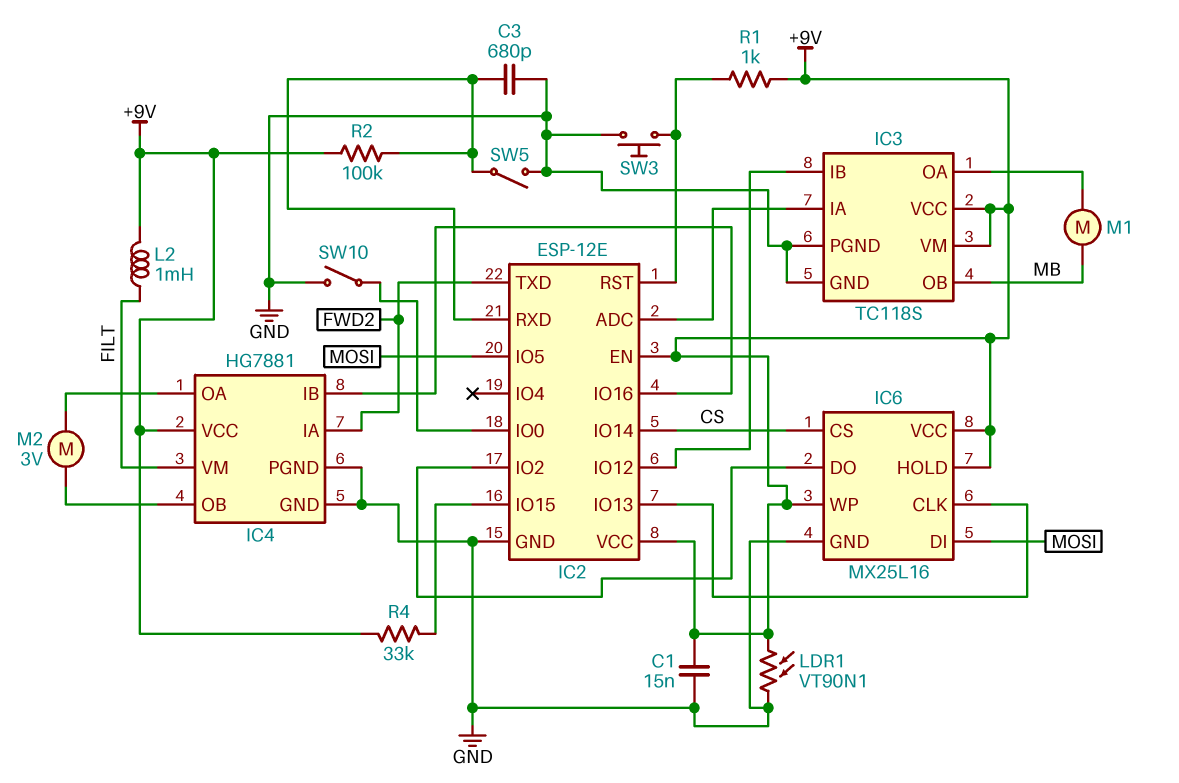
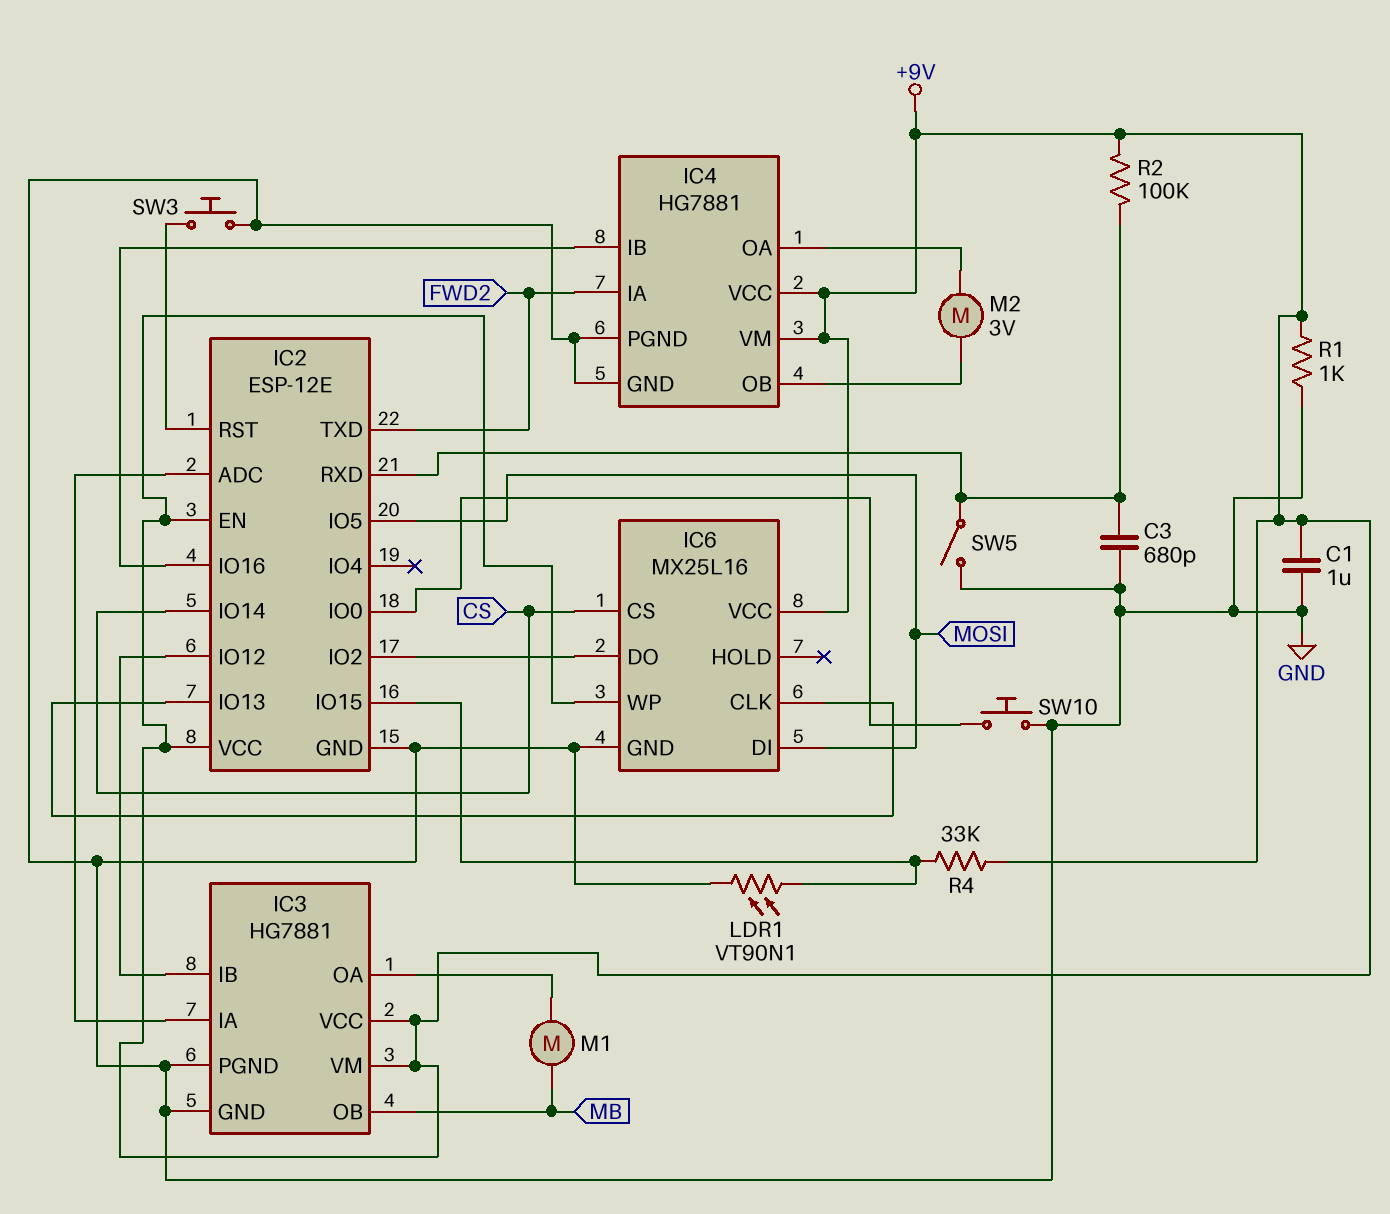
C1: 15nF (+9V, GND) -> 1uF (+9V, GND)
IC3: TC118S -> HG7881
IC4 pin VM: FILT -> +9V
IC6 pin HOLD: +9V -> none
L2: 1mH (+9V, FILT) -> none
LDR1: VT90N1 (+9V, GND) -> VT90N1 (GND, IC2/IO15)
R1: 1k (+9V, IC2/RST) -> 1k (+9V, GND)
SW10: switch (GND, IC2/IO0) -> button (GND, IC2/IO0)

